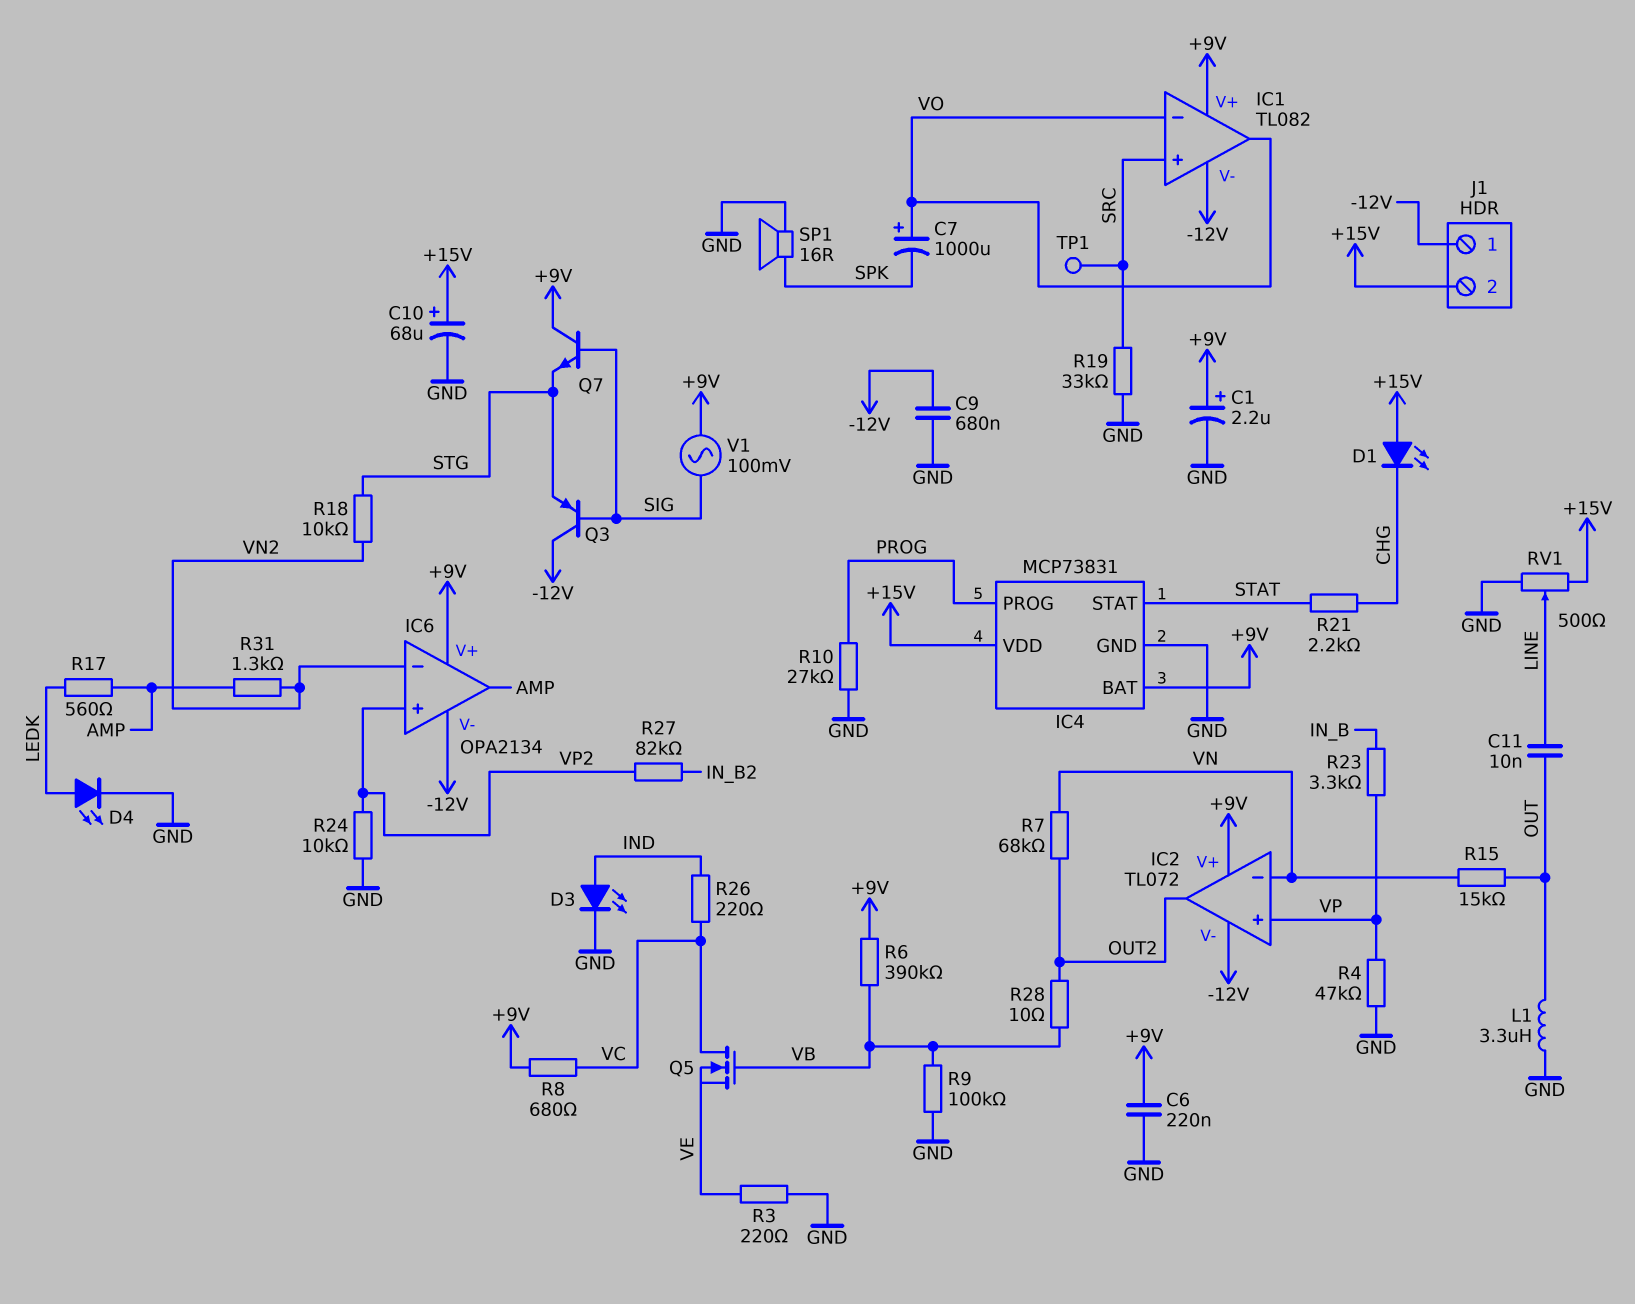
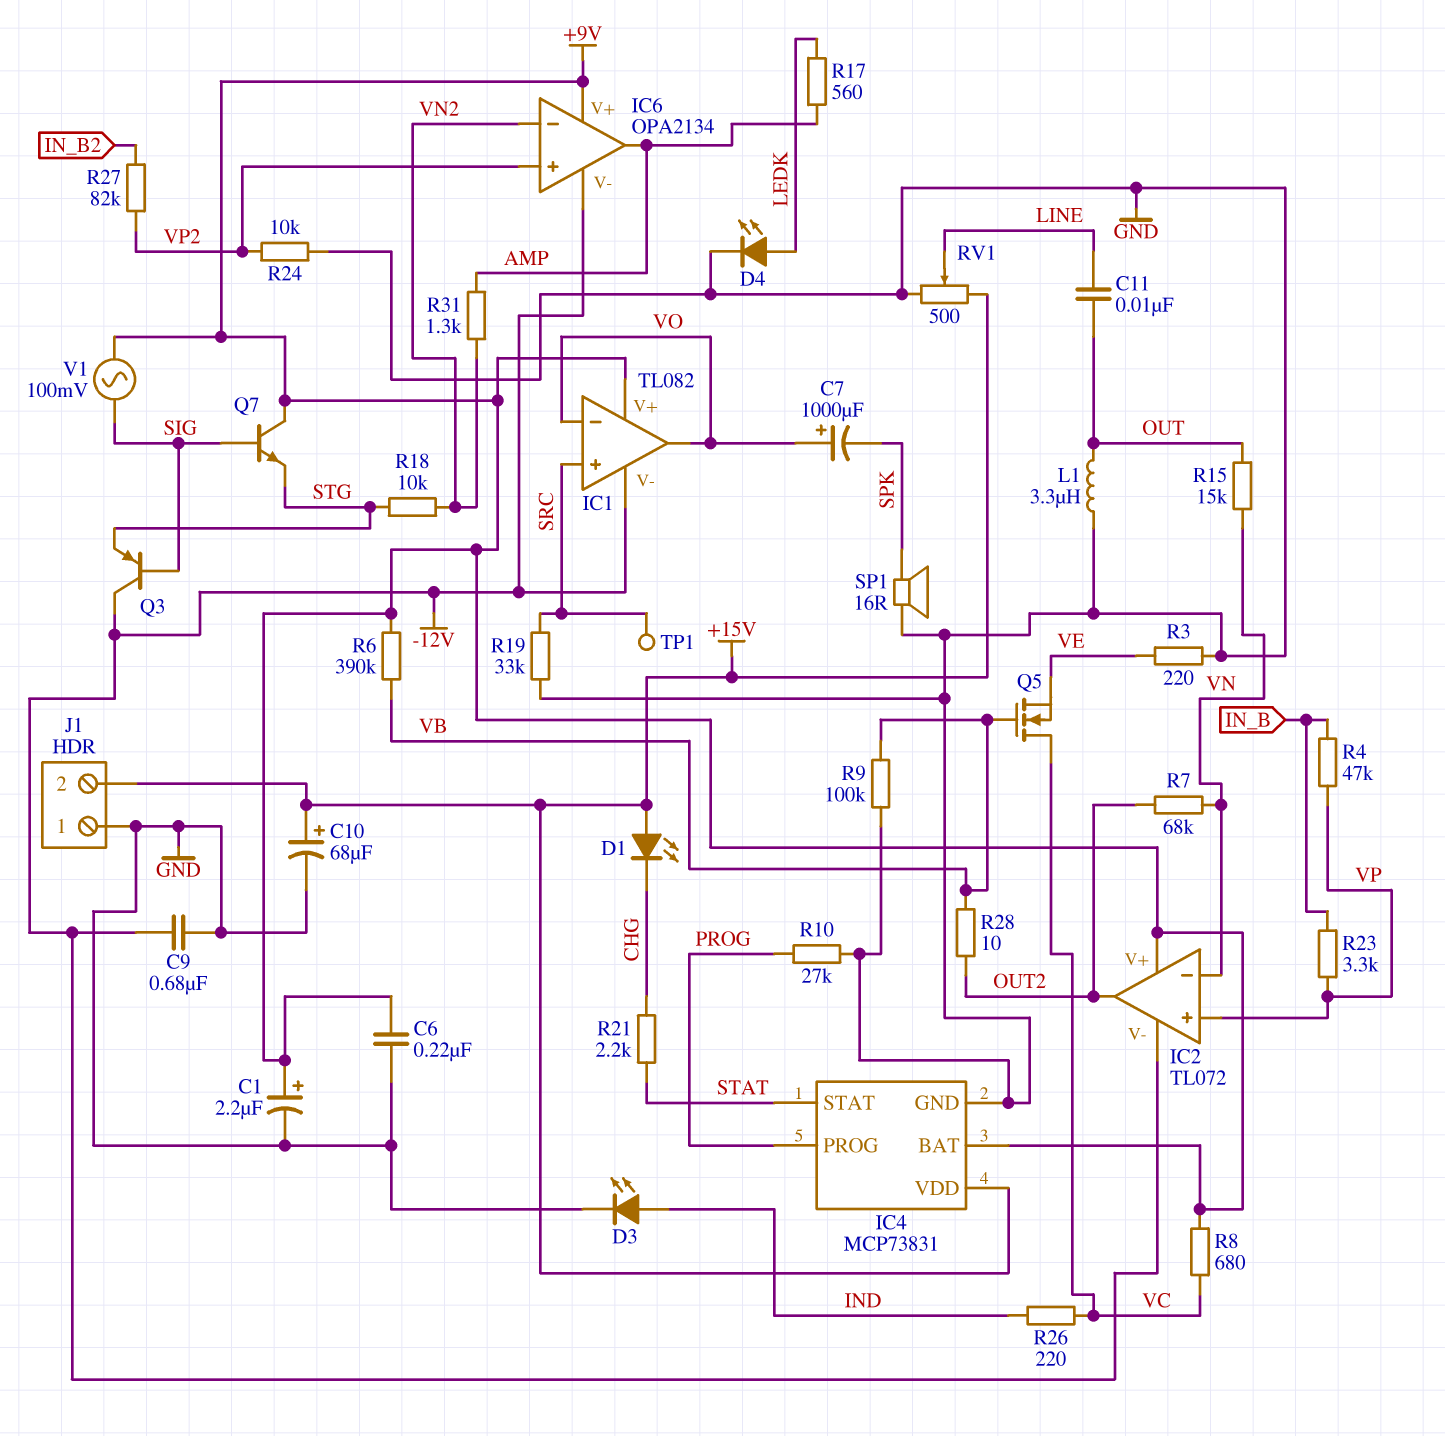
J1 pin 1: -12V -> GND
R4: 47k (GND, VP) -> 47k (IN_B, VP)

